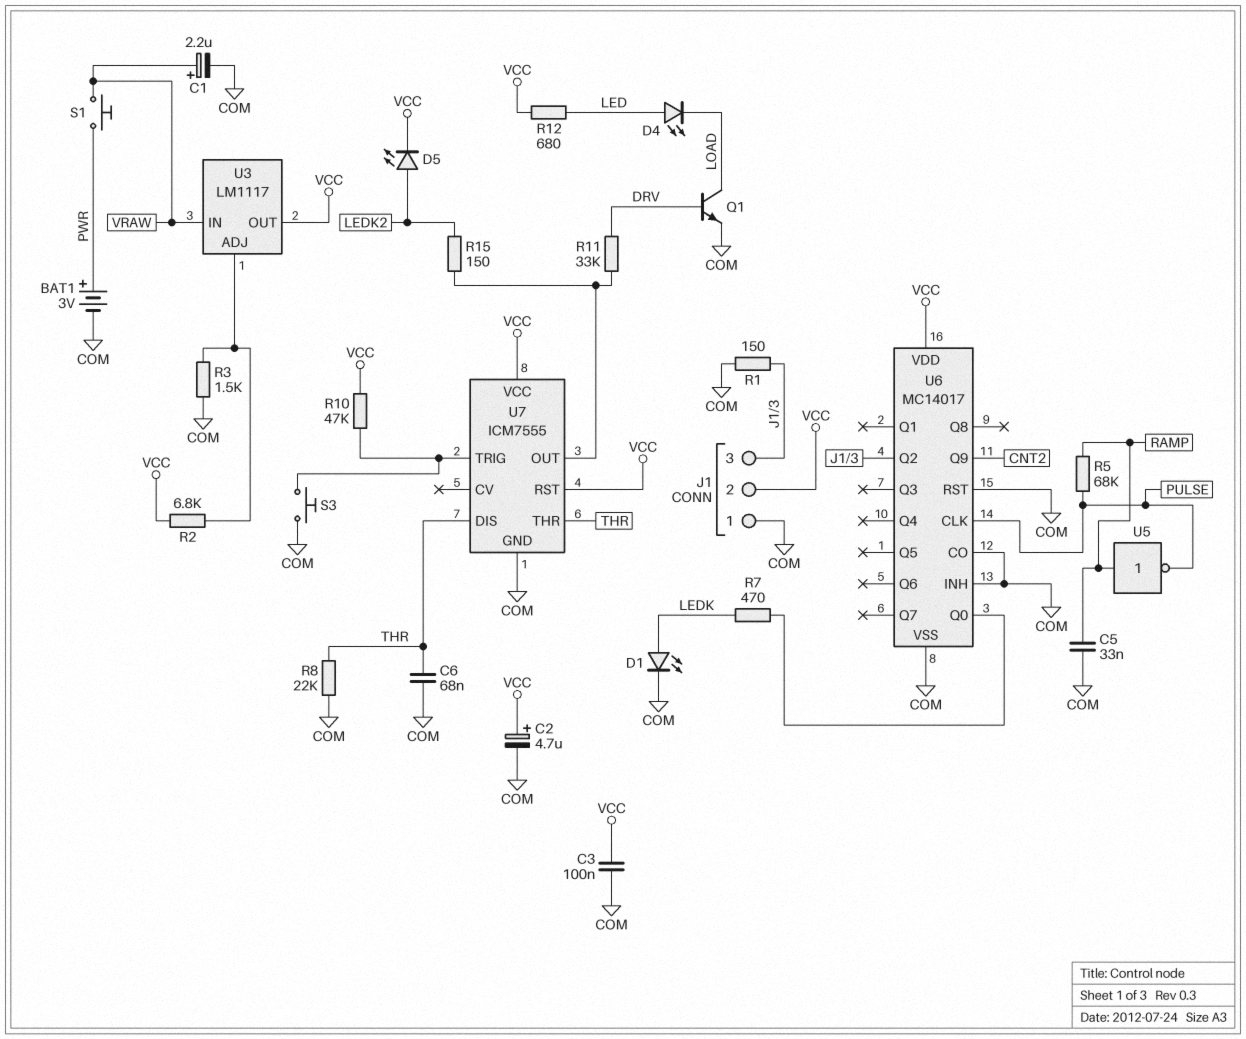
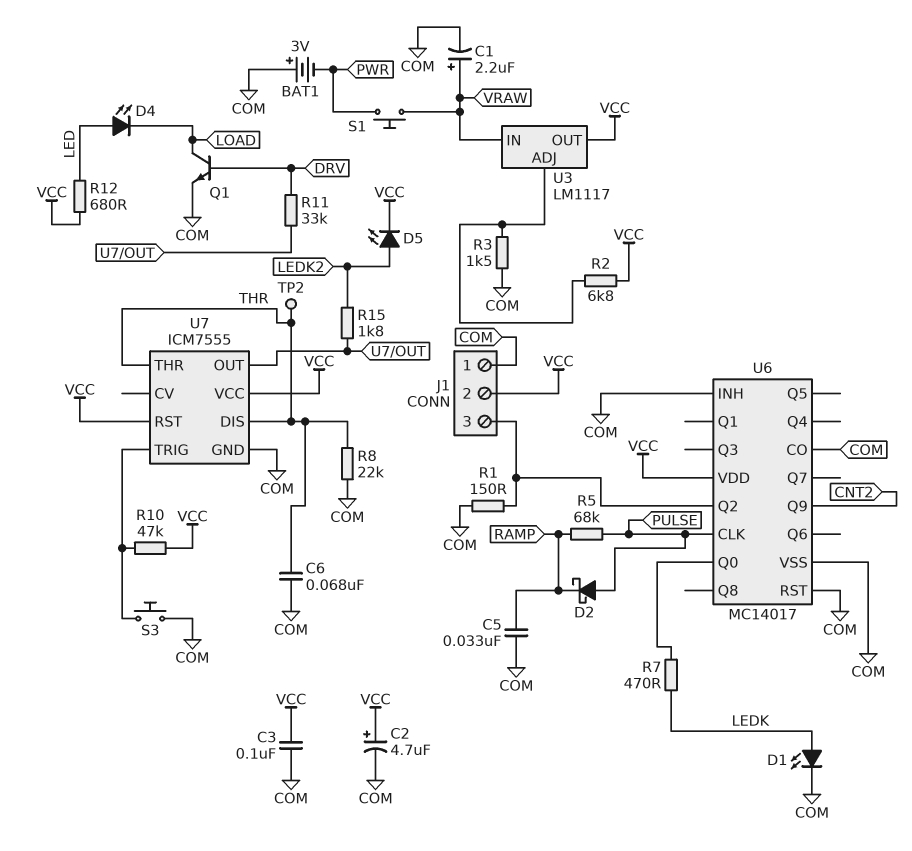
BAT1: 3V (plus PWR, minus COM) -> 3V (plus COM, minus PWR)
D2: none -> schottky (A PULSE, K RAMP)
R15: 150 (LEDK2, U7/OUT) -> 1.8k (LEDK2, U7/OUT)
TP2: none -> test point (THR)
U5: NOT (in RAMP, out PULSE) -> none

